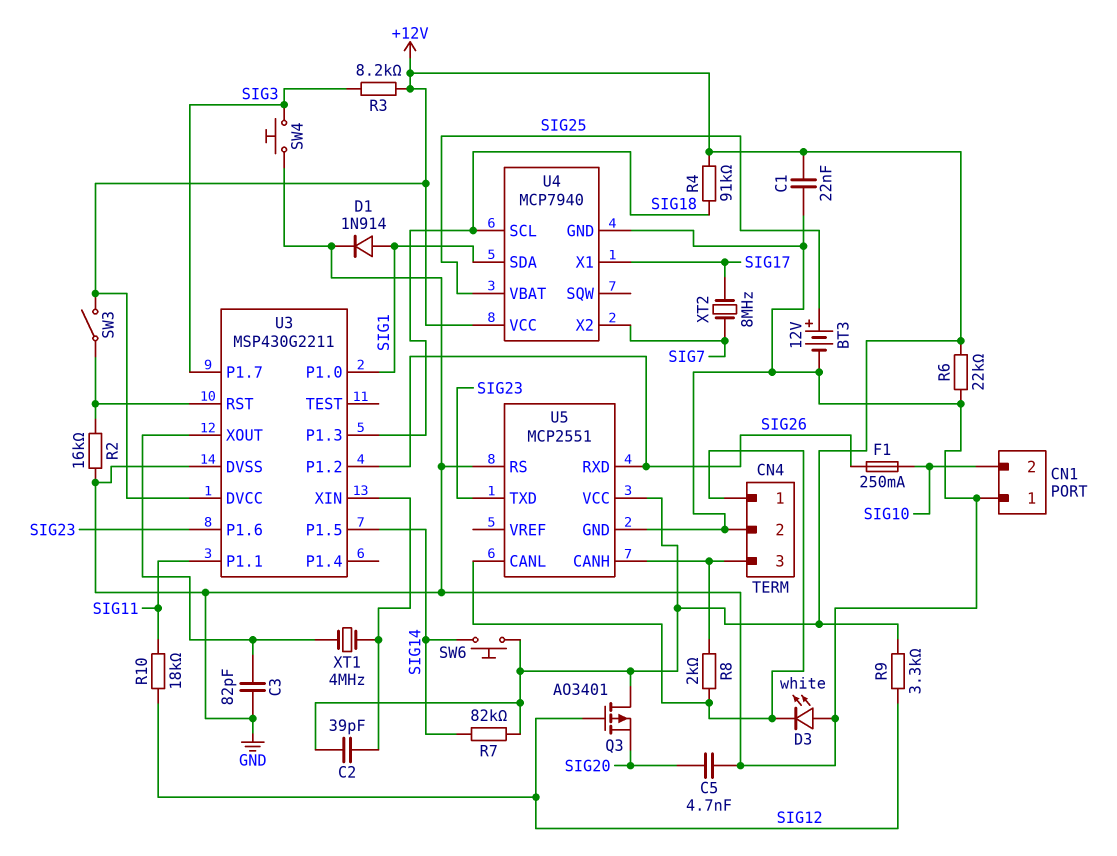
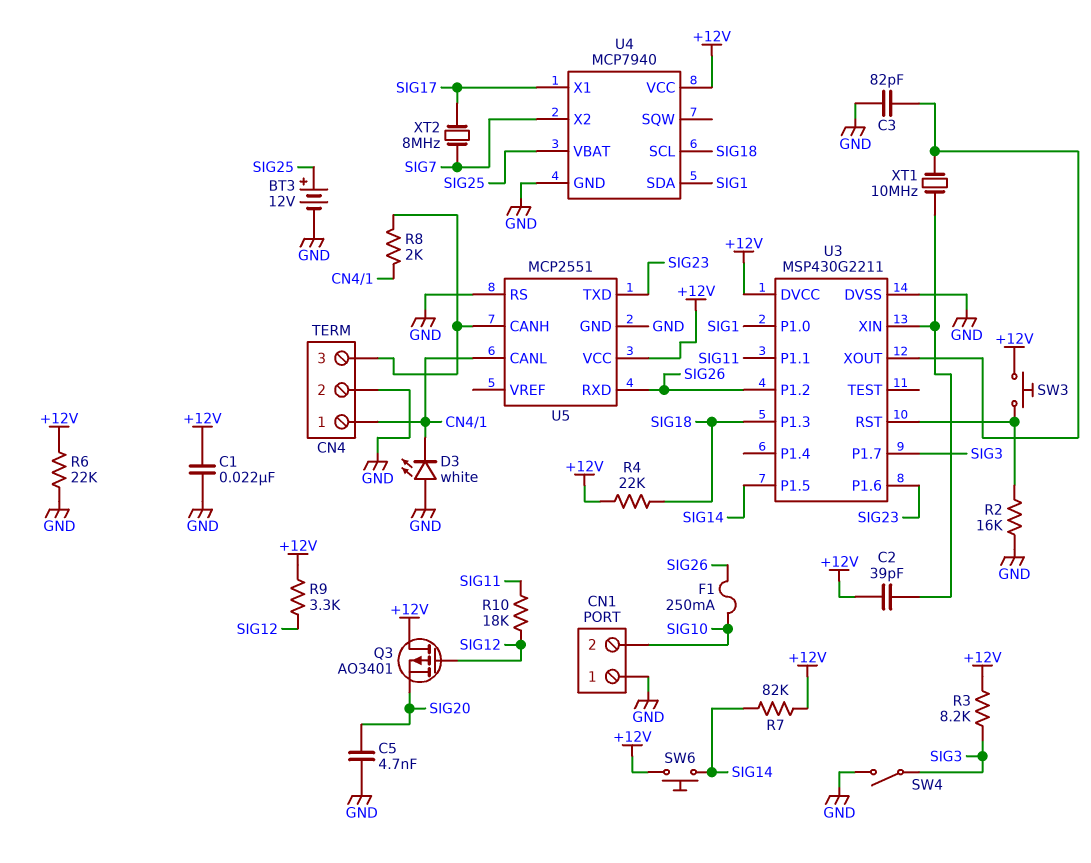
D1: diode 1N914 (A SIG1, K GND) -> none
R4: 91k (+12V, SIG18) -> 22k (+12V, SIG18)
SW3: switch (+12V, U3/RST) -> button (+12V, U3/RST)
SW4: button (GND, SIG3) -> switch (GND, SIG3)
XT1: 4MHz (U3/XIN, U3/XOUT) -> 10MHz (U3/XIN, U3/XOUT)

